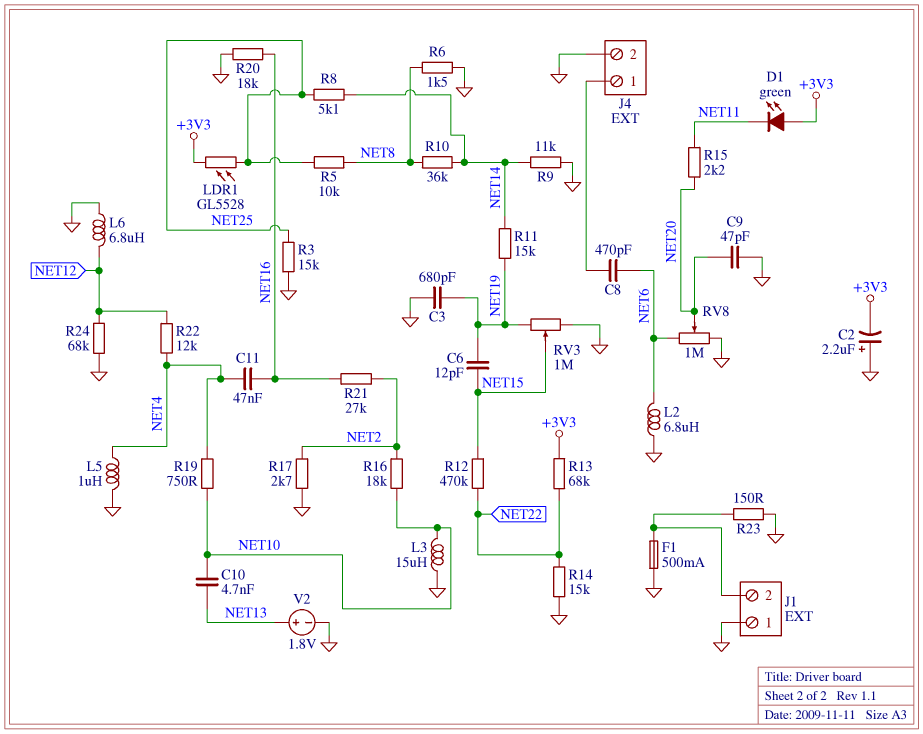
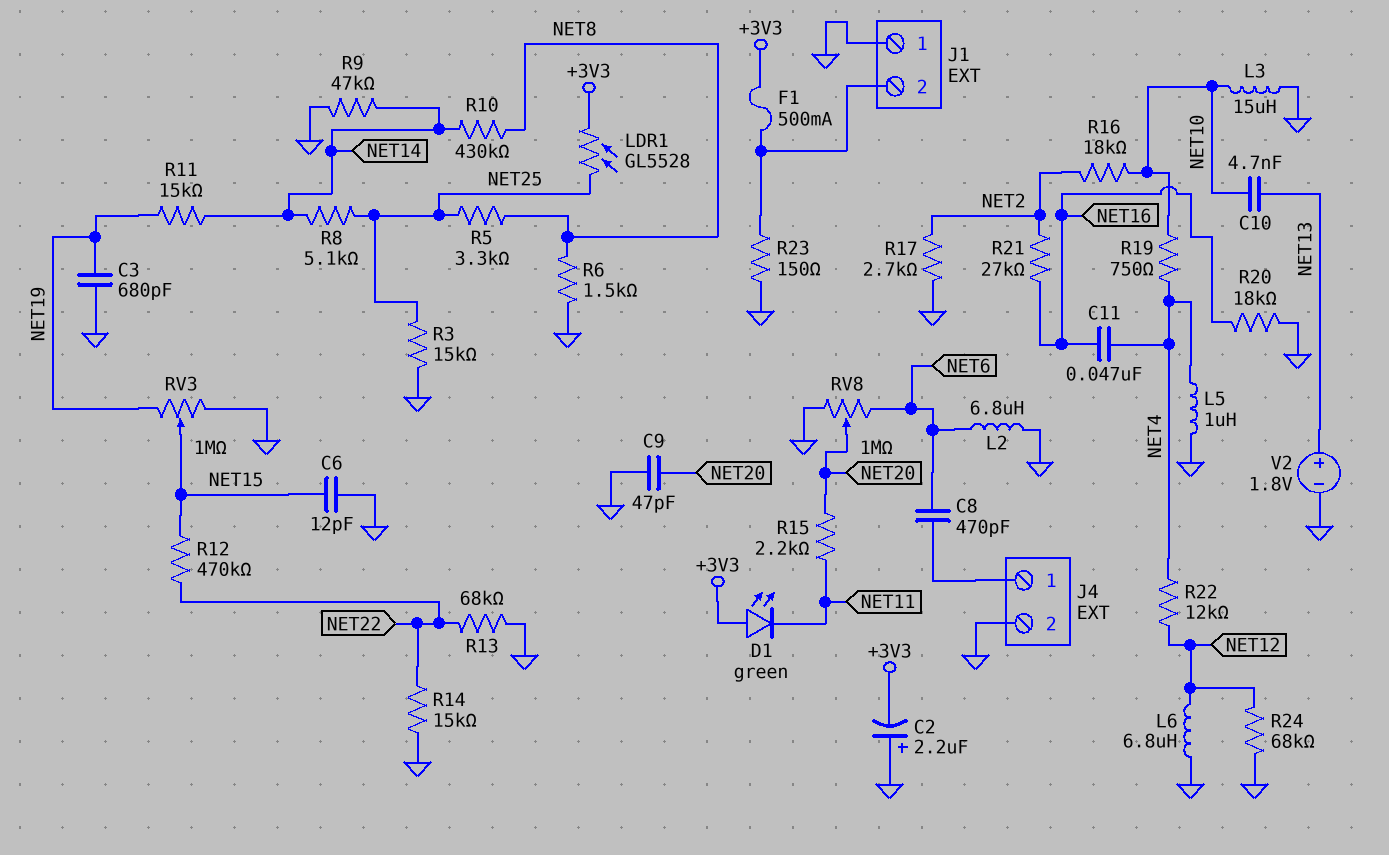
C6: 12pF (NET15, NET19) -> 12pF (GND, NET15)
F1: 500mA (GND, J1/2) -> 500mA (+3V3, J1/2)
R5: 10k (NET8, NET25) -> 3.3k (NET8, NET25)
R9: 11k (GND, NET14) -> 47k (GND, NET14)
R10: 36k (NET8, NET14) -> 430k (NET8, NET14)
R13: 68k (+3V3, NET22) -> 68k (GND, NET22)

